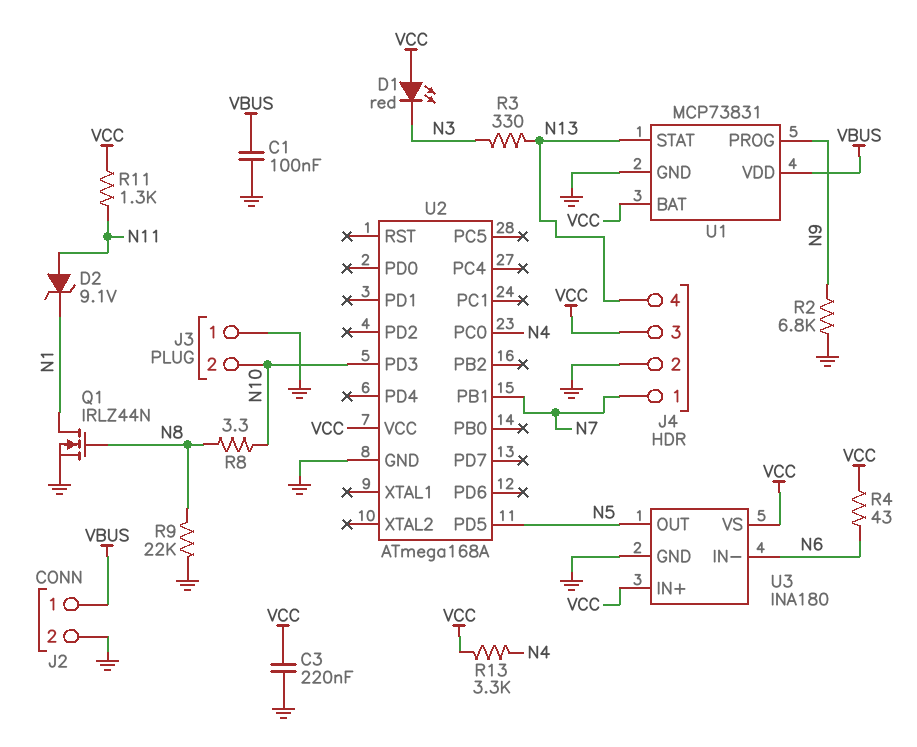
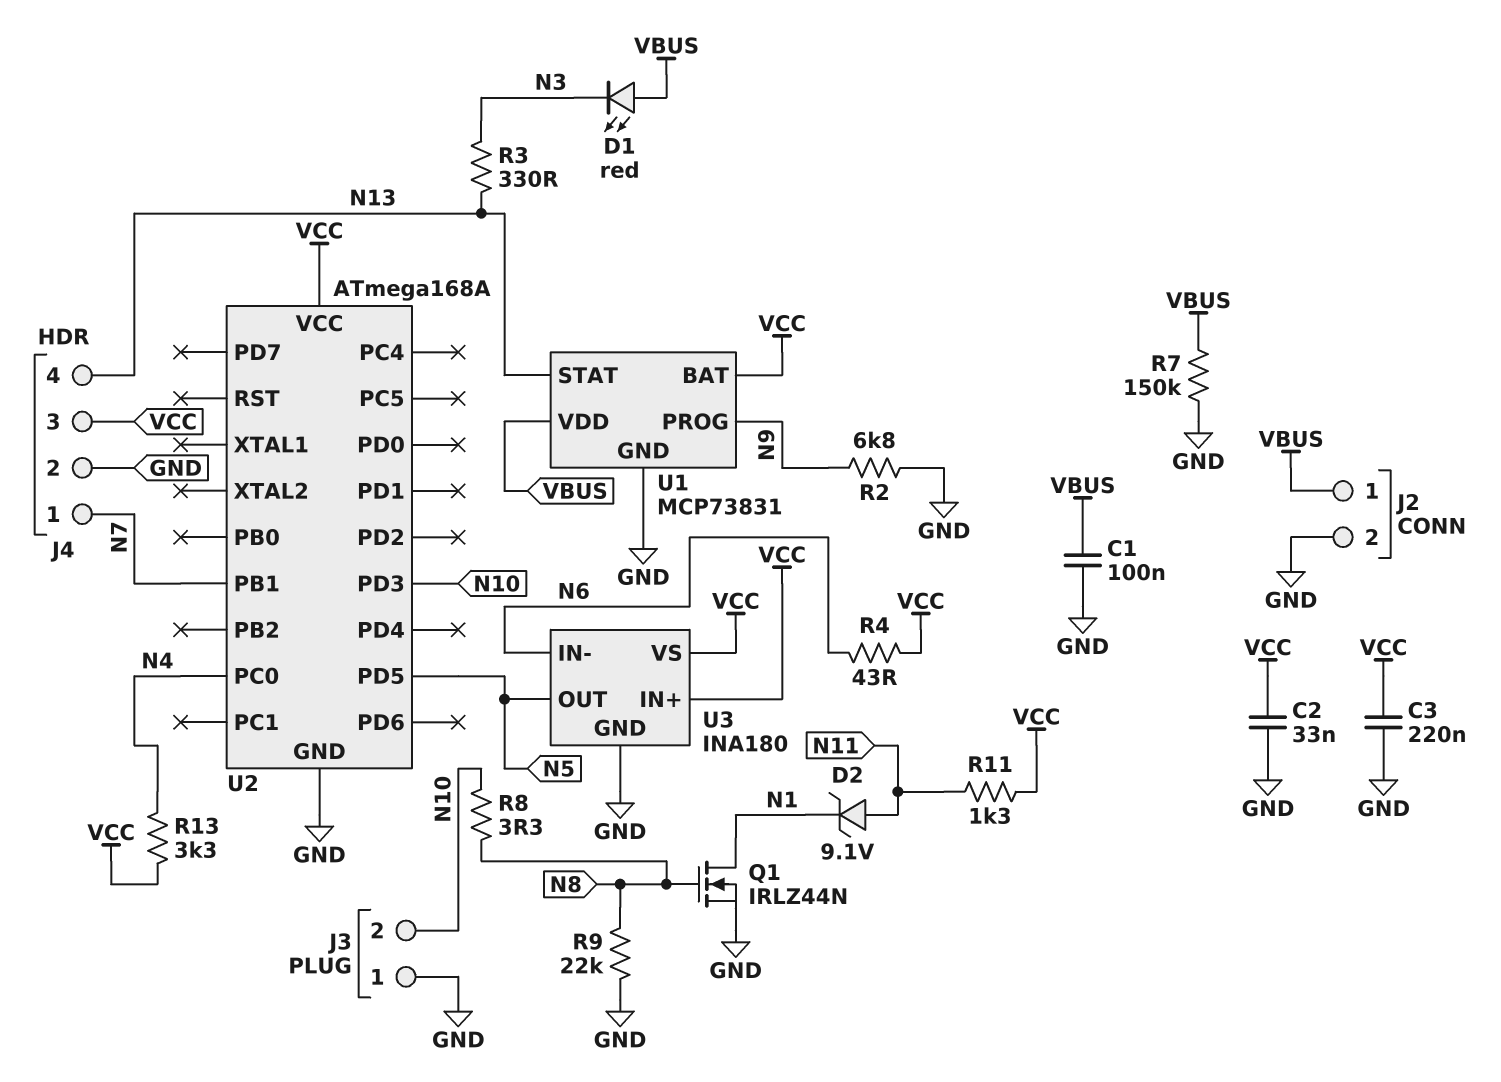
C2: none -> 33nF (GND, VCC)
D1: LED red (A VCC, K N3) -> LED red (A VBUS, K N3)
R7: none -> 150k (GND, VBUS)

